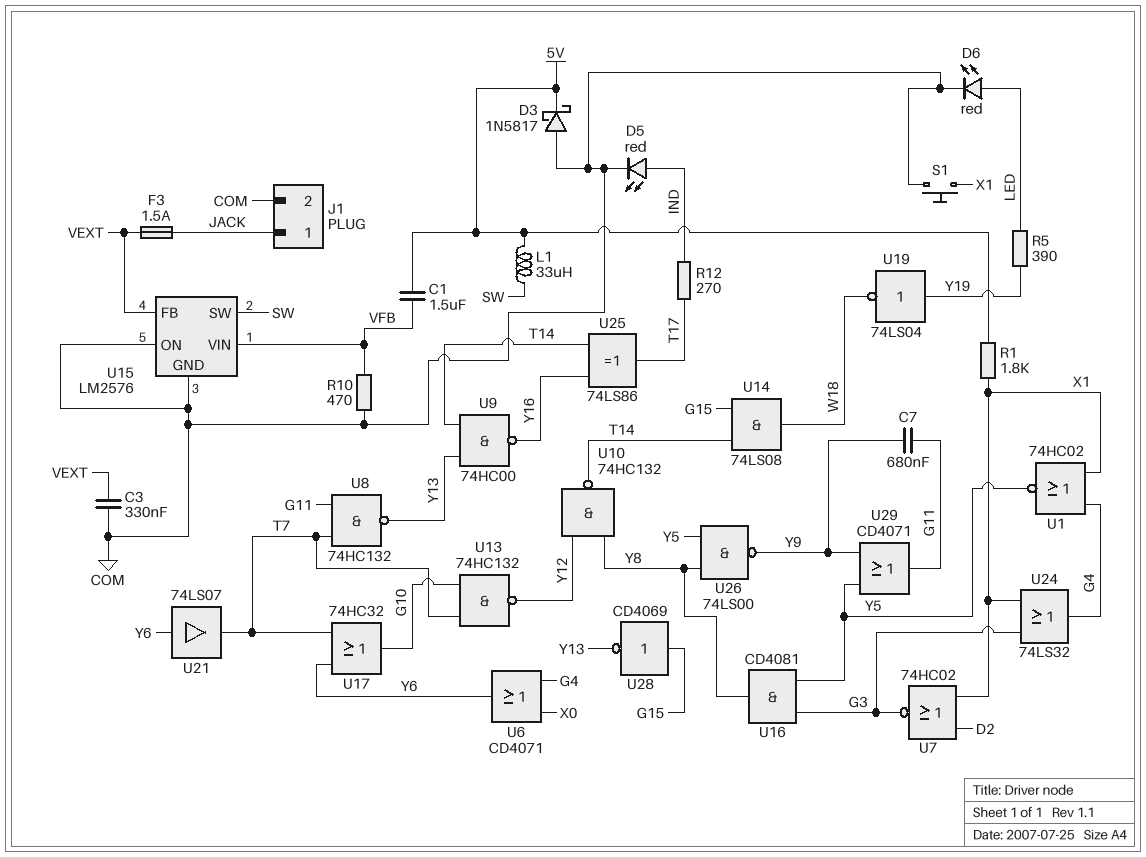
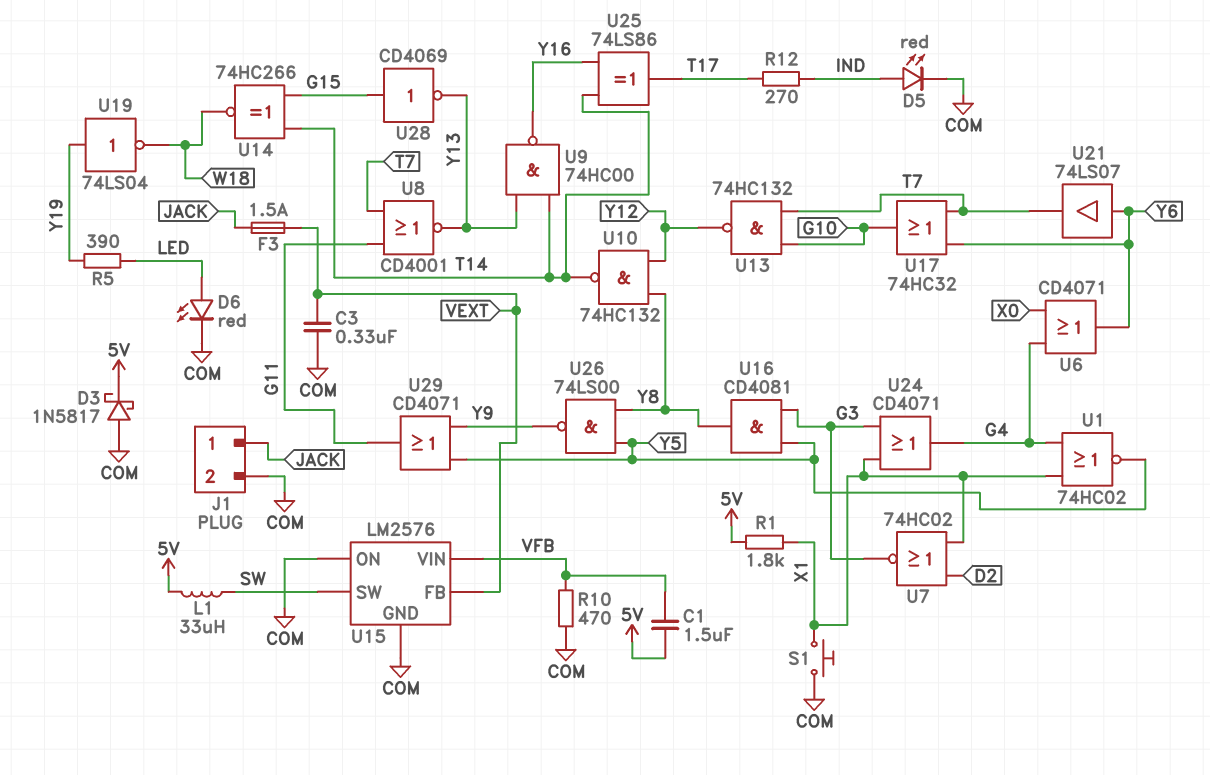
C7: 680nF (G11, Y9) -> none
U8: NAND 74HC132 (in G11, in T7, out Y13) -> NOR CD4001 (in G11, in T7, out Y13)
U14: AND 74LS08 (in G15, in T14, out W18) -> XNOR 74HC266 (in G15, in T14, out W18)
U24: OR 74LS32 (in G3, in X1, out G4) -> OR CD4071 (in G3, in X1, out G4)

